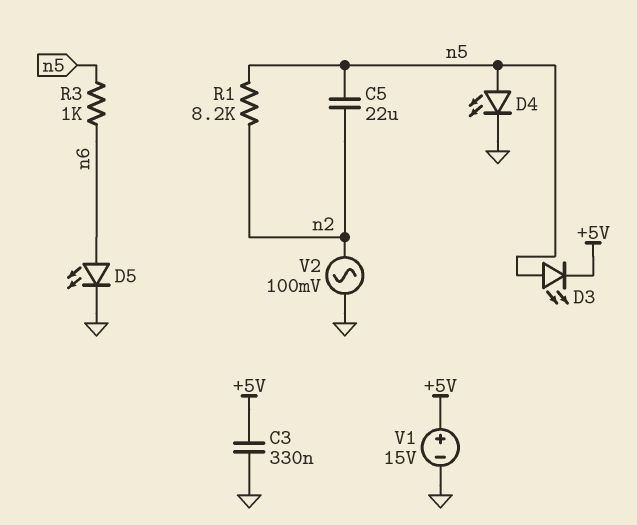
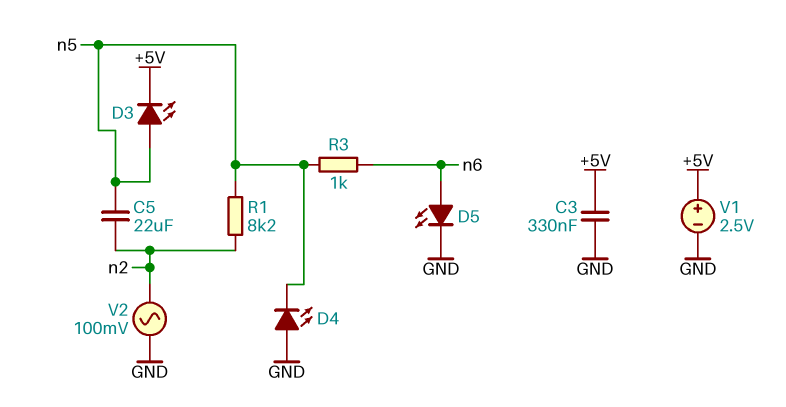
D4: LED (A n5, K GND) -> LED (A GND, K n5)
V1: 15V (plus +5V, minus GND) -> 2.5V (plus +5V, minus GND)

